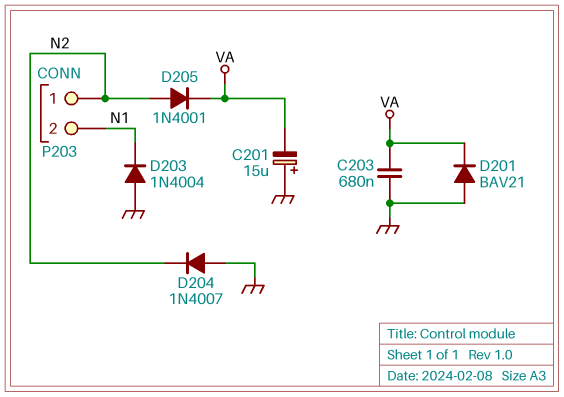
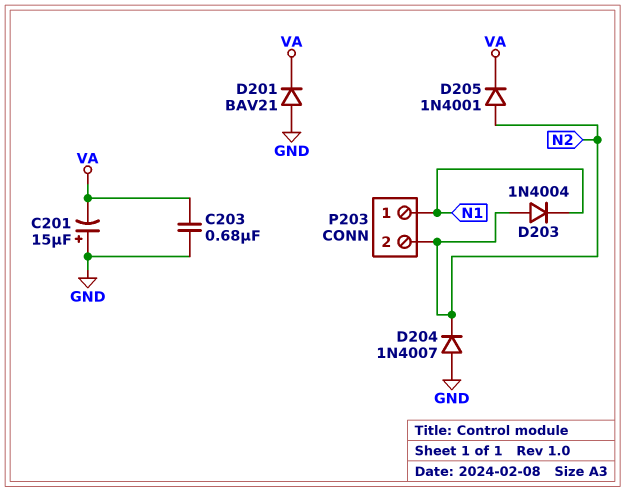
D203: diode 1N4004 (A GND, K N1) -> diode 1N4004 (A N2, K N1)
P203 pin 1: N2 -> N1
P203 pin 2: N1 -> N2

